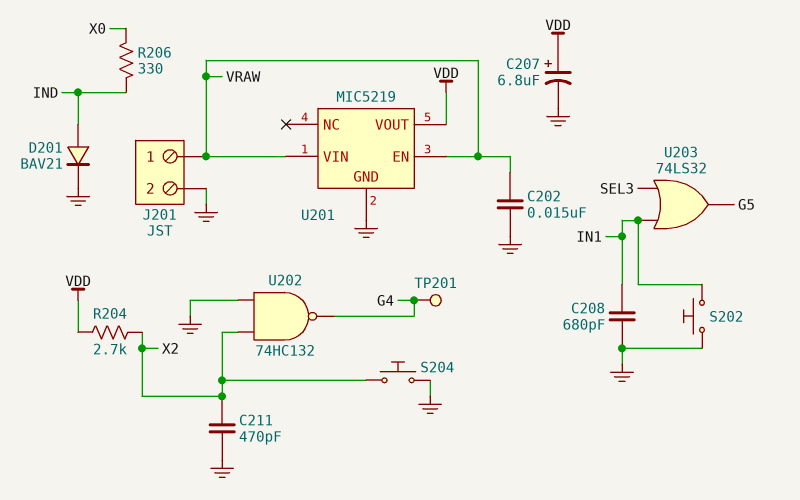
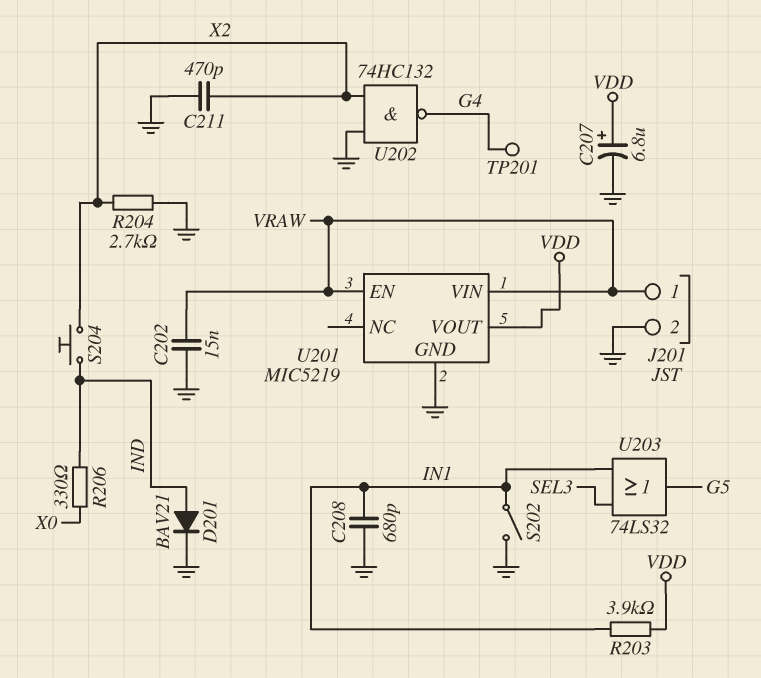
R203: none -> 3.9k (IN1, VDD)
R204: 2.7k (VDD, X2) -> 2.7k (GND, X2)
S202: button (GND, IN1) -> switch (GND, IN1)
S204: button (GND, X2) -> button (IND, X2)

